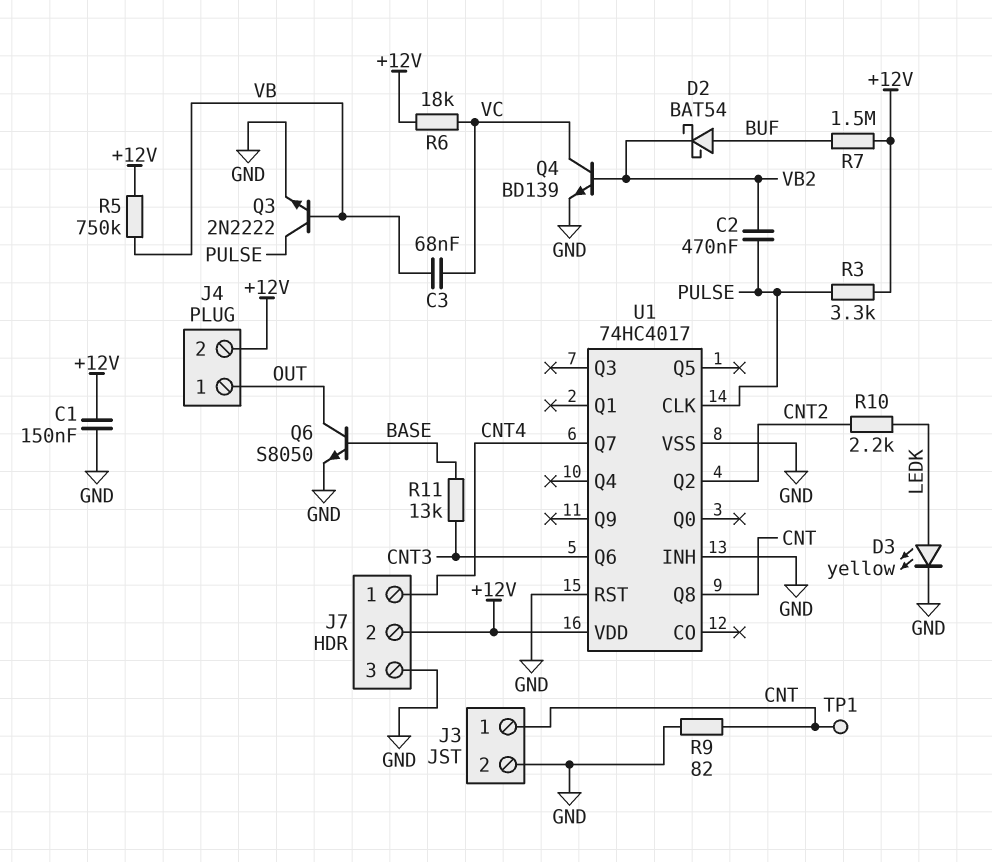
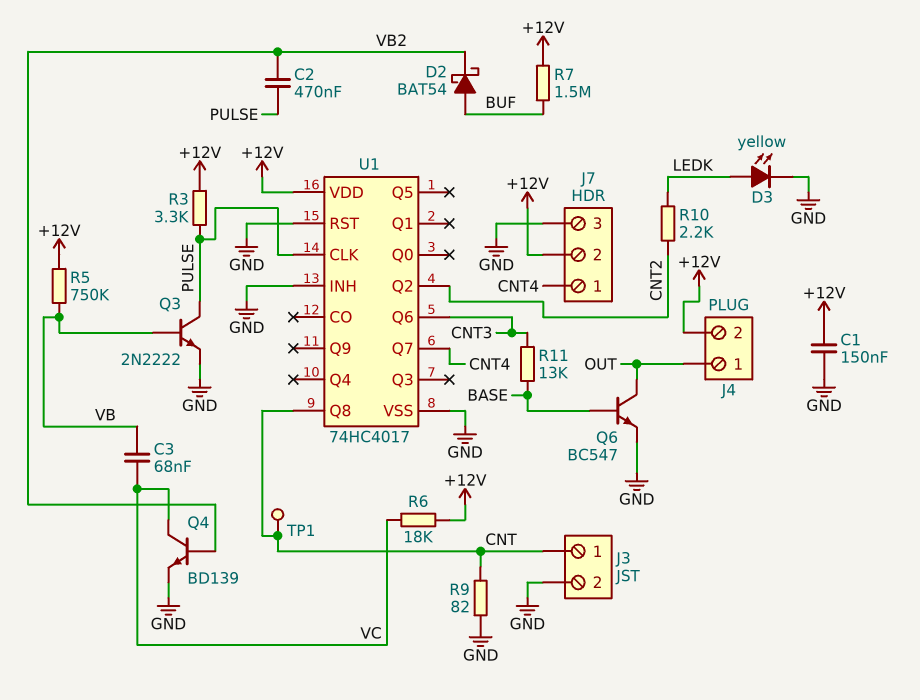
Q6: NPN S8050 (B BASE, C OUT, E GND) -> NPN BC547 (B BASE, C OUT, E GND)

